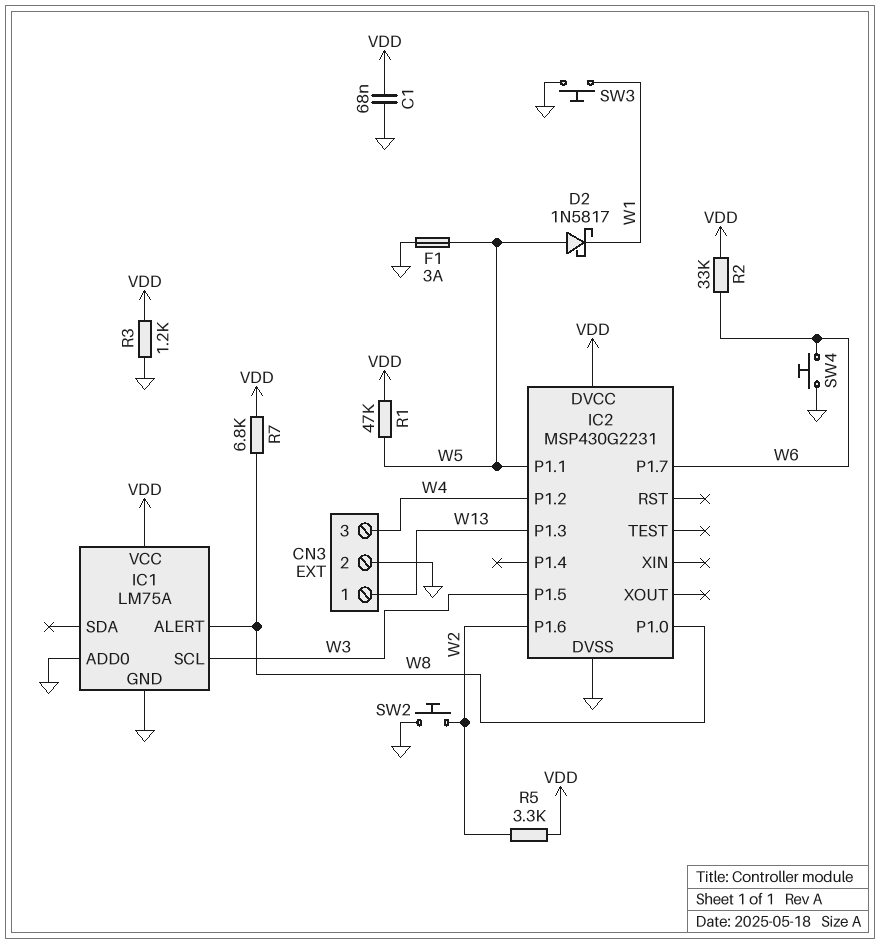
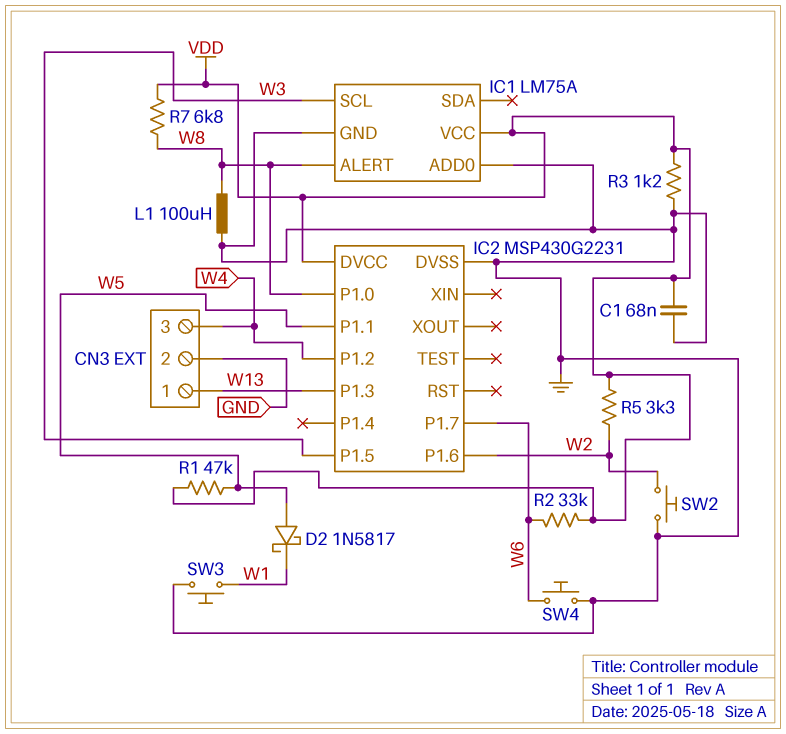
F1: 3A (GND, W5) -> none
L1: none -> 100uH (GND, W8)

